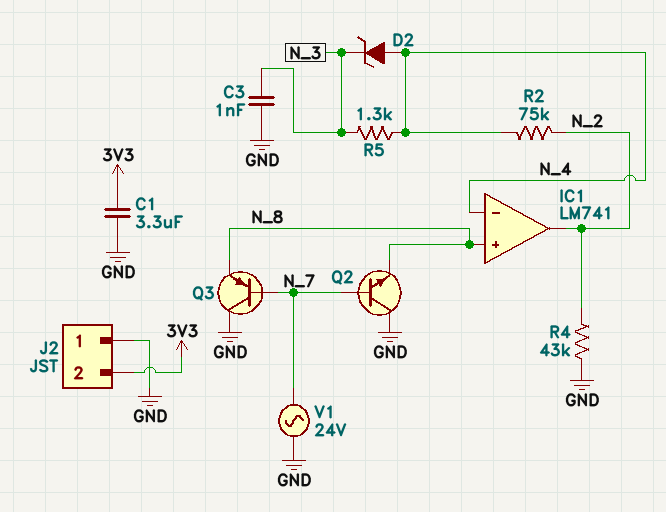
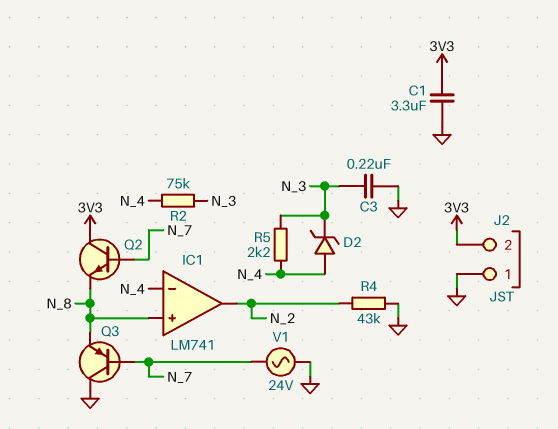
C3: 1nF (GND, N_3) -> 220nF (GND, N_3)
Q2: NPN (B N_7, C GND, E N_8) -> NPN (B N_7, C 3V3, E N_8)
R2: 75k (N_2, N_4) -> 75k (N_3, N_4)
R5: 1.3k (N_3, N_4) -> 2.2k (N_3, N_4)

